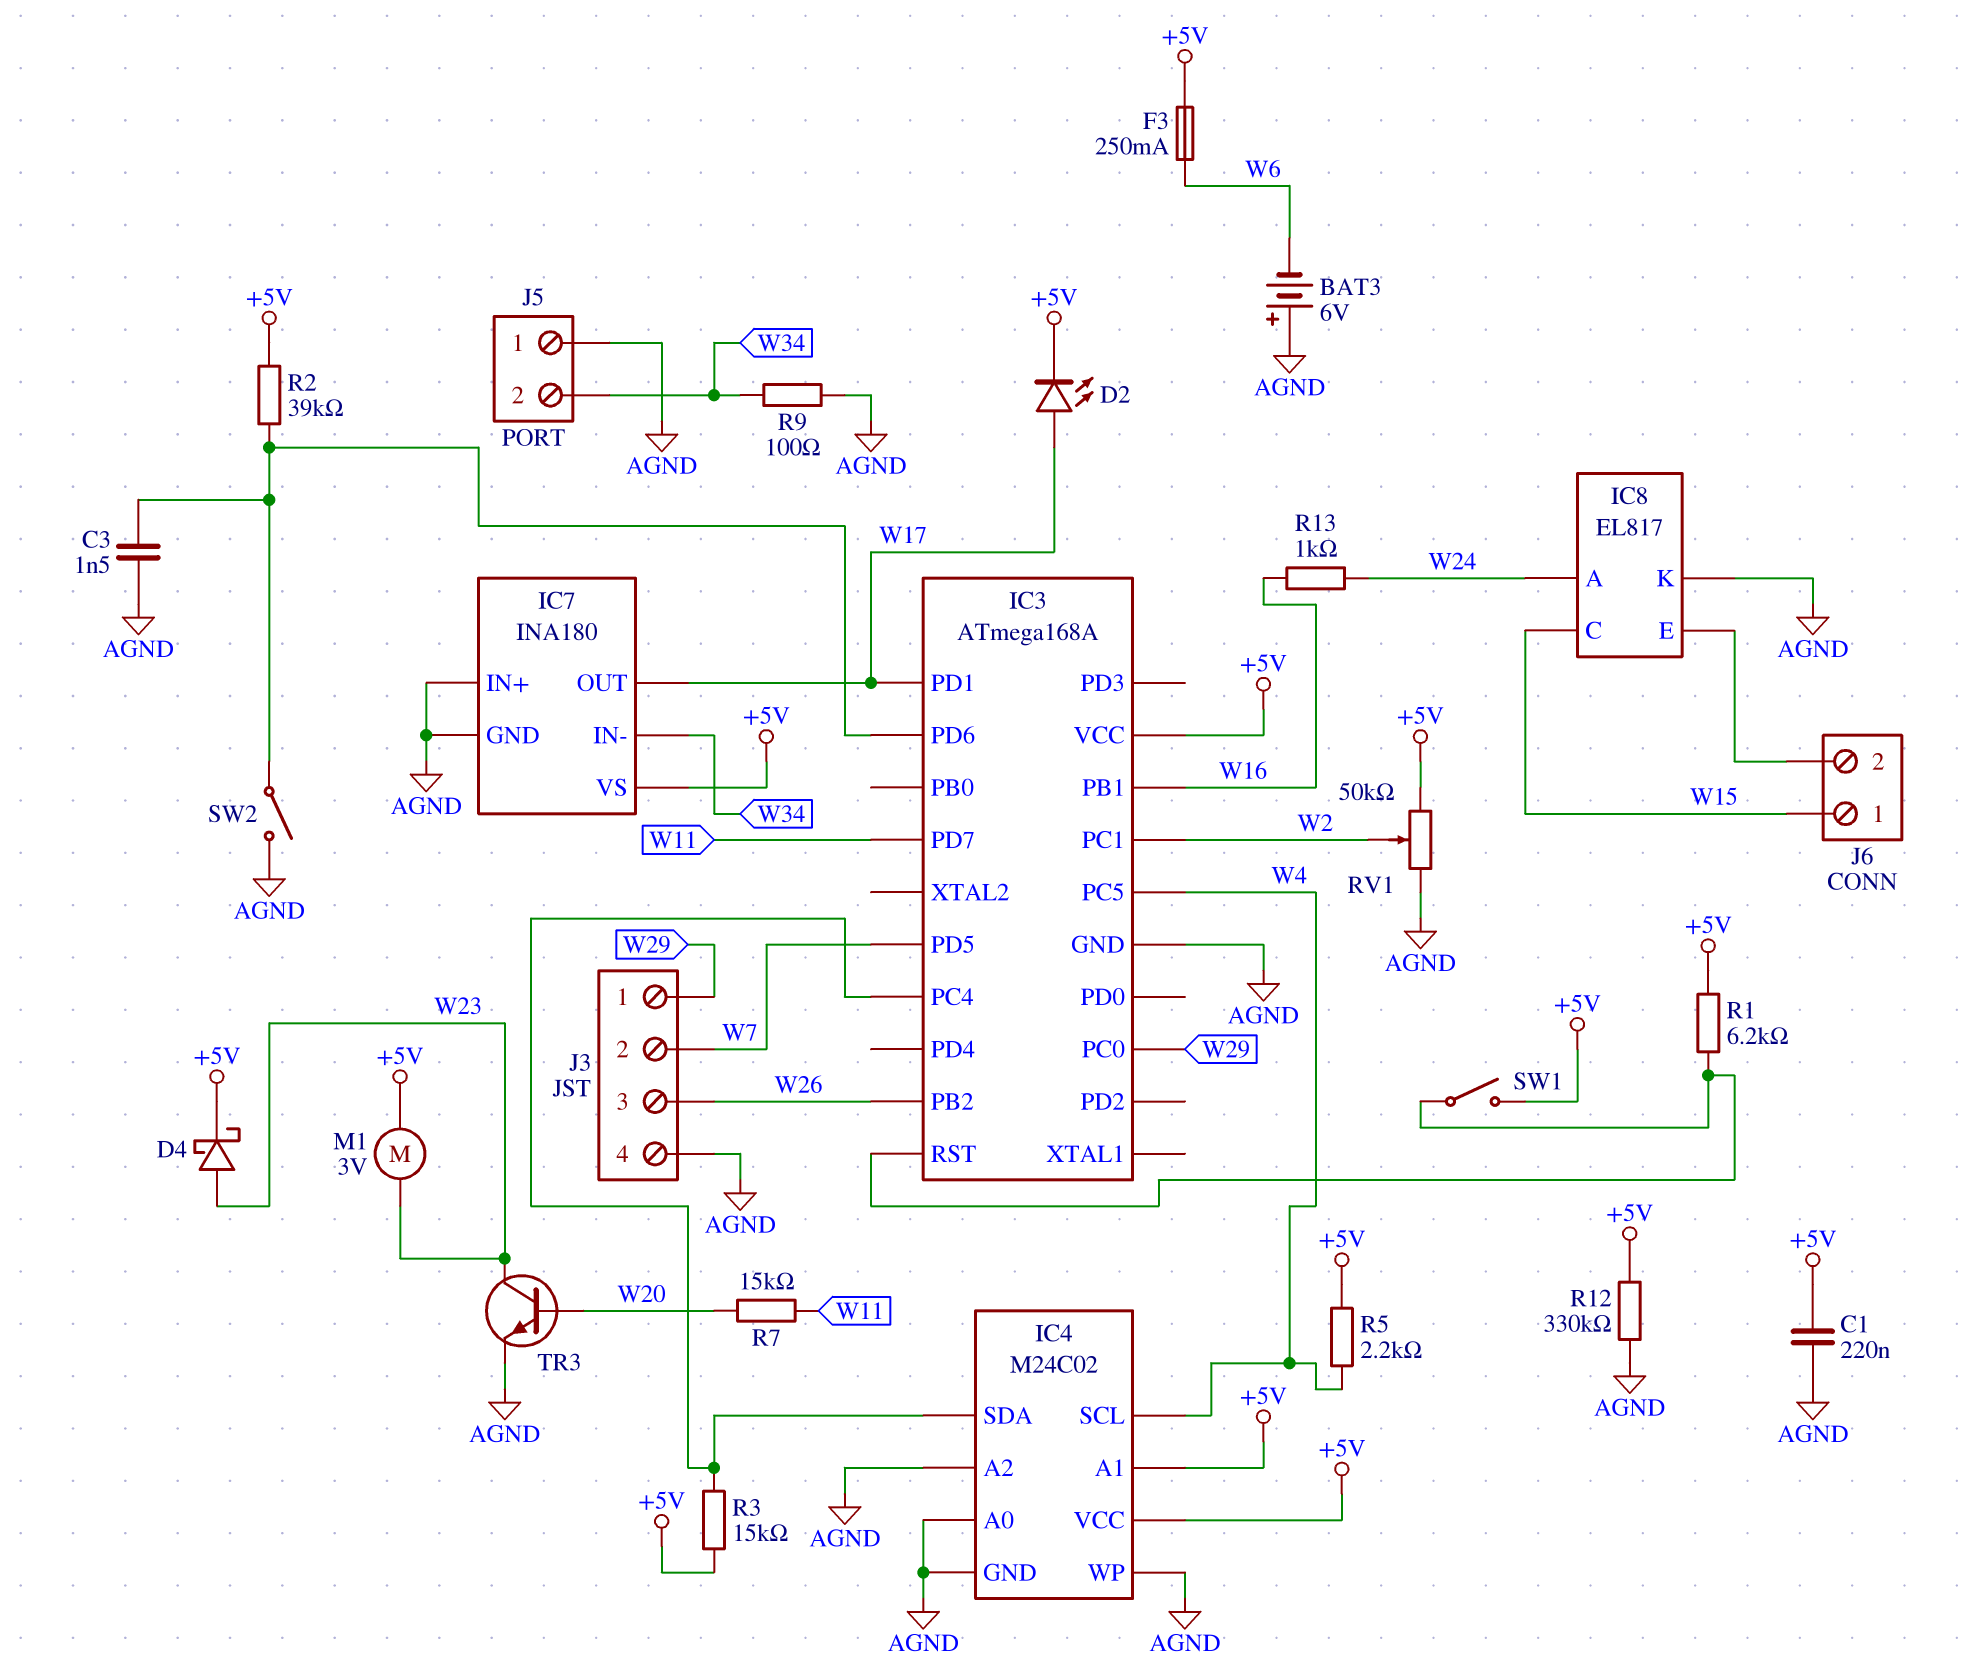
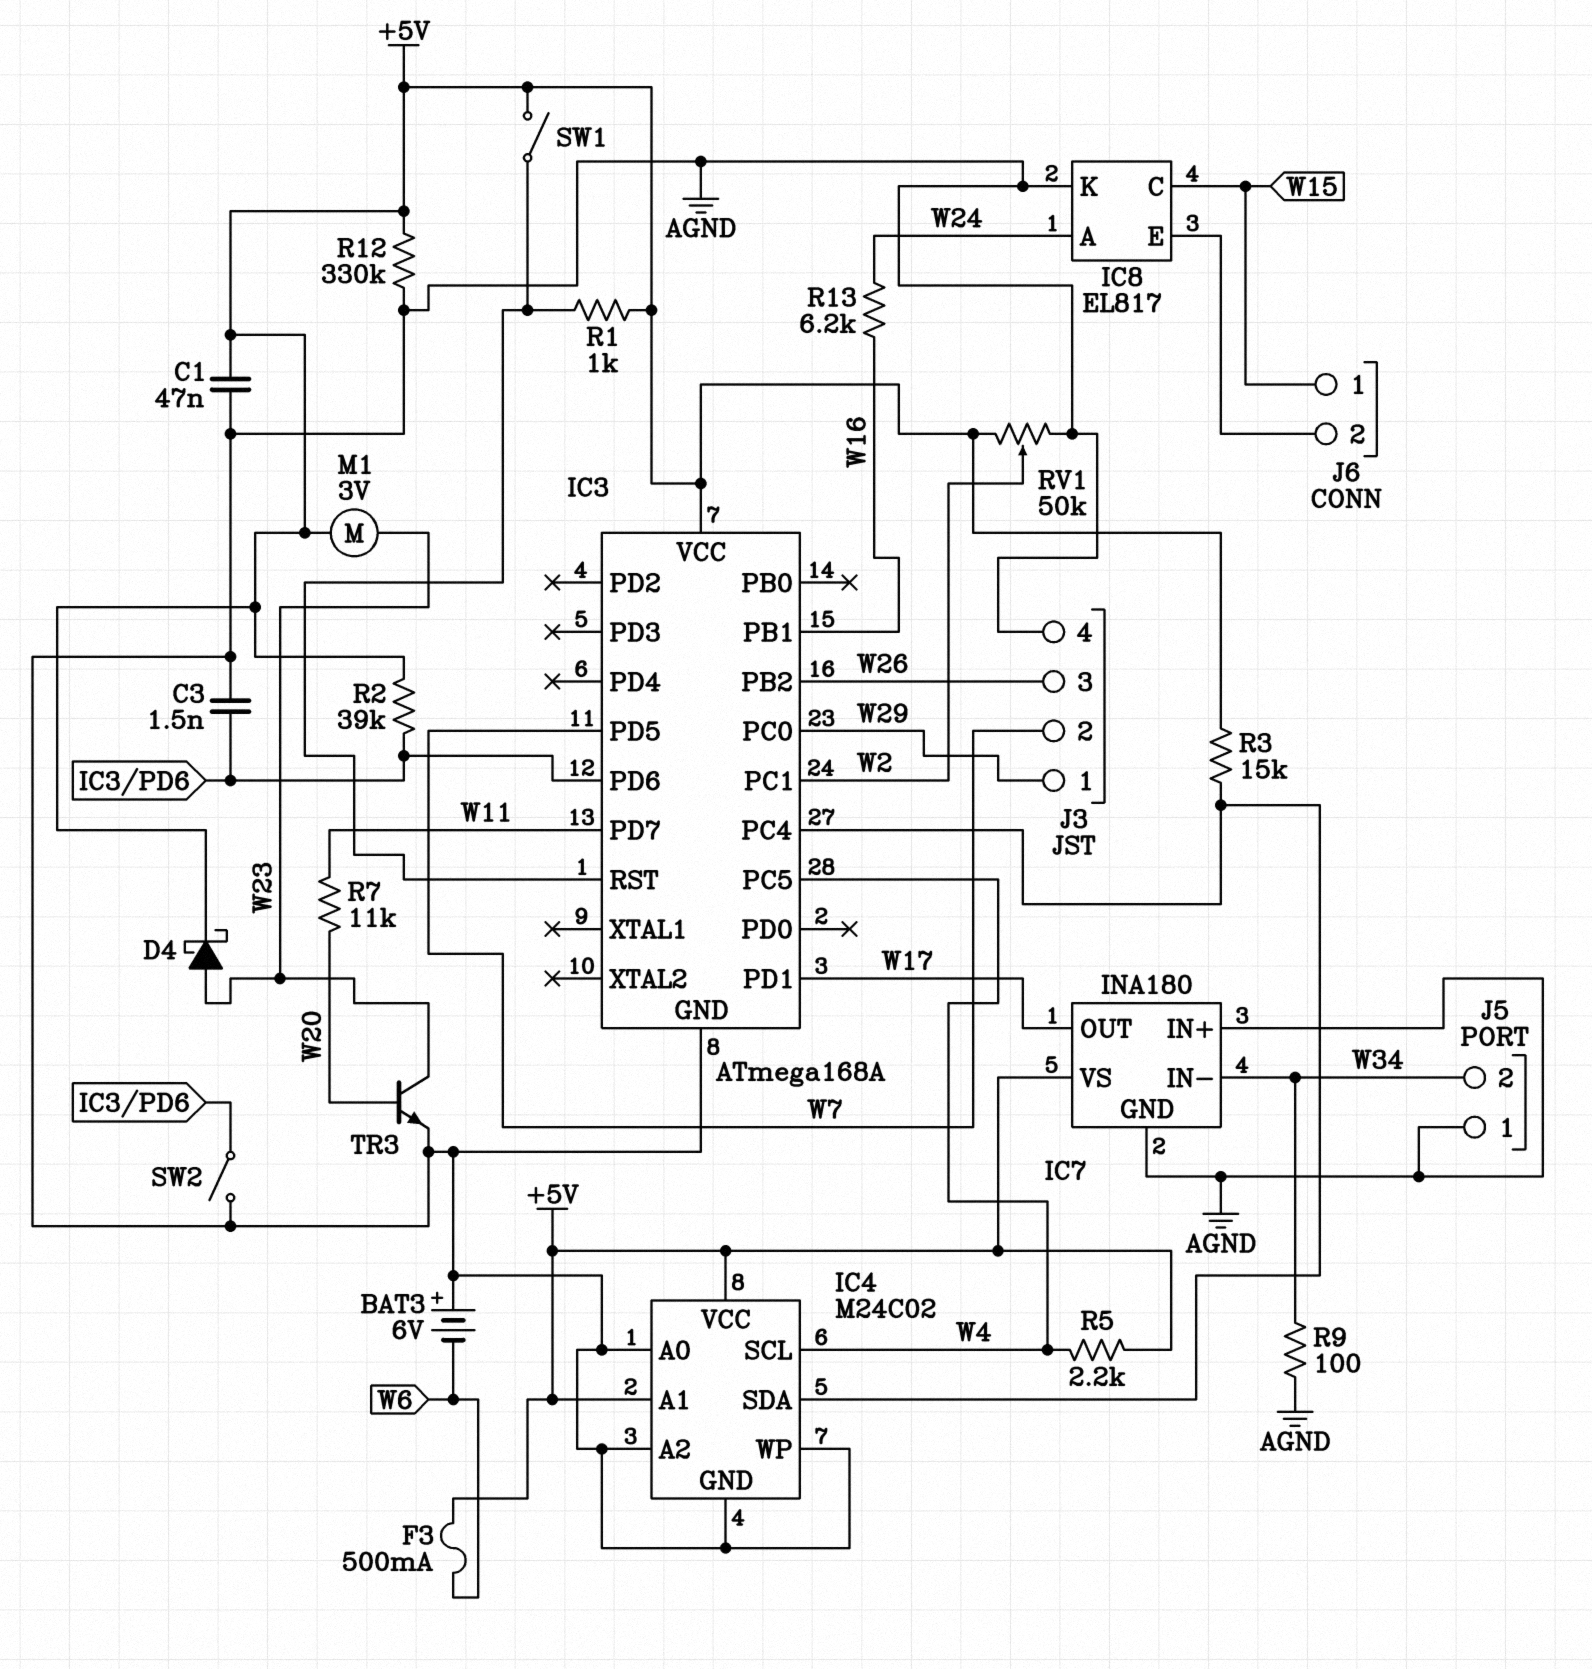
C1: 220nF (+5V, AGND) -> 47nF (+5V, AGND)
D2: LED (A W17, K +5V) -> none
F3: 250mA (+5V, W6) -> 500mA (+5V, W6)
R1: 6.2k (+5V, IC3/RST) -> 1k (+5V, IC3/RST)
R7: 15k (W11, W20) -> 11k (W11, W20)
R13: 1k (W16, W24) -> 6.2k (W16, W24)

